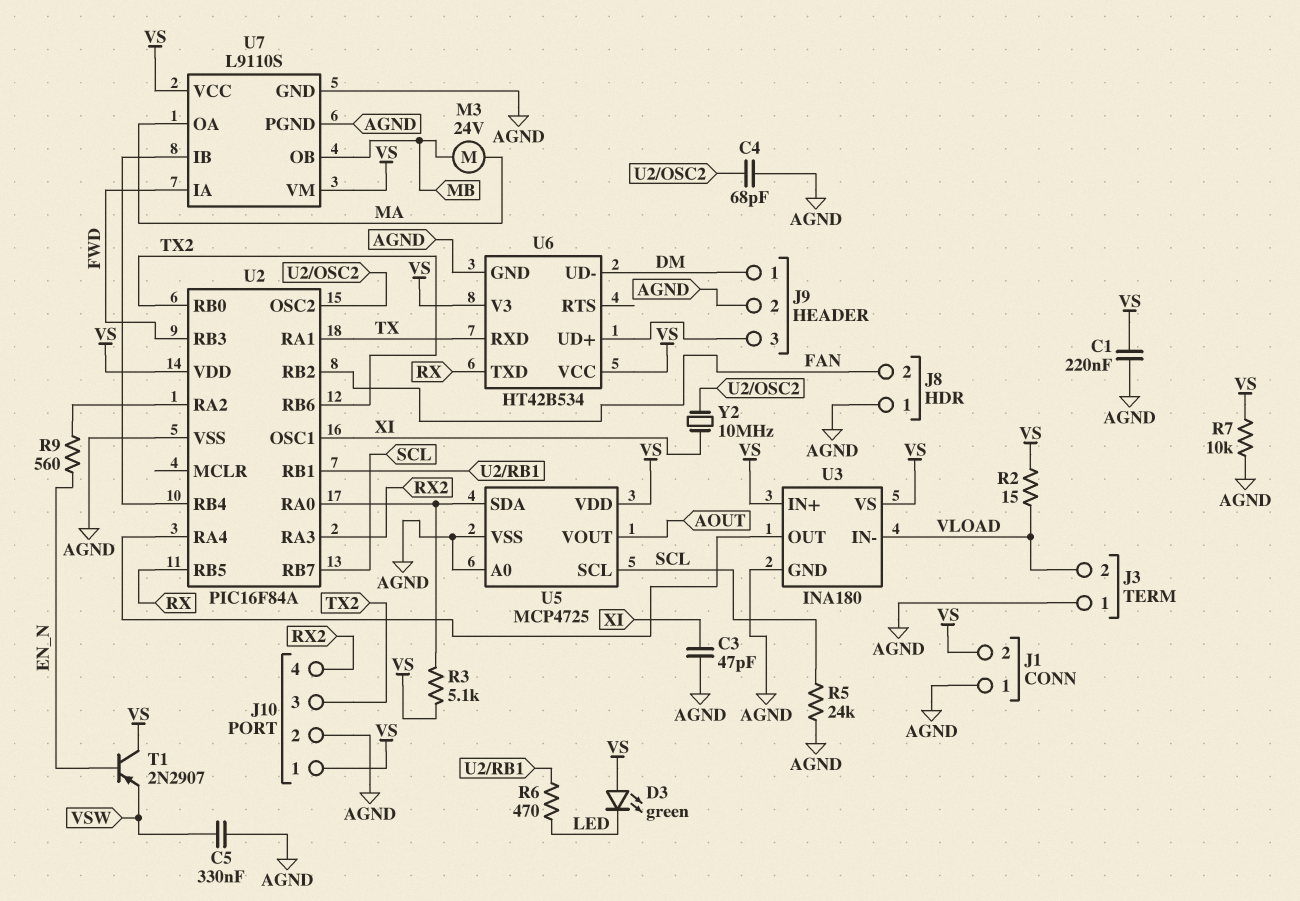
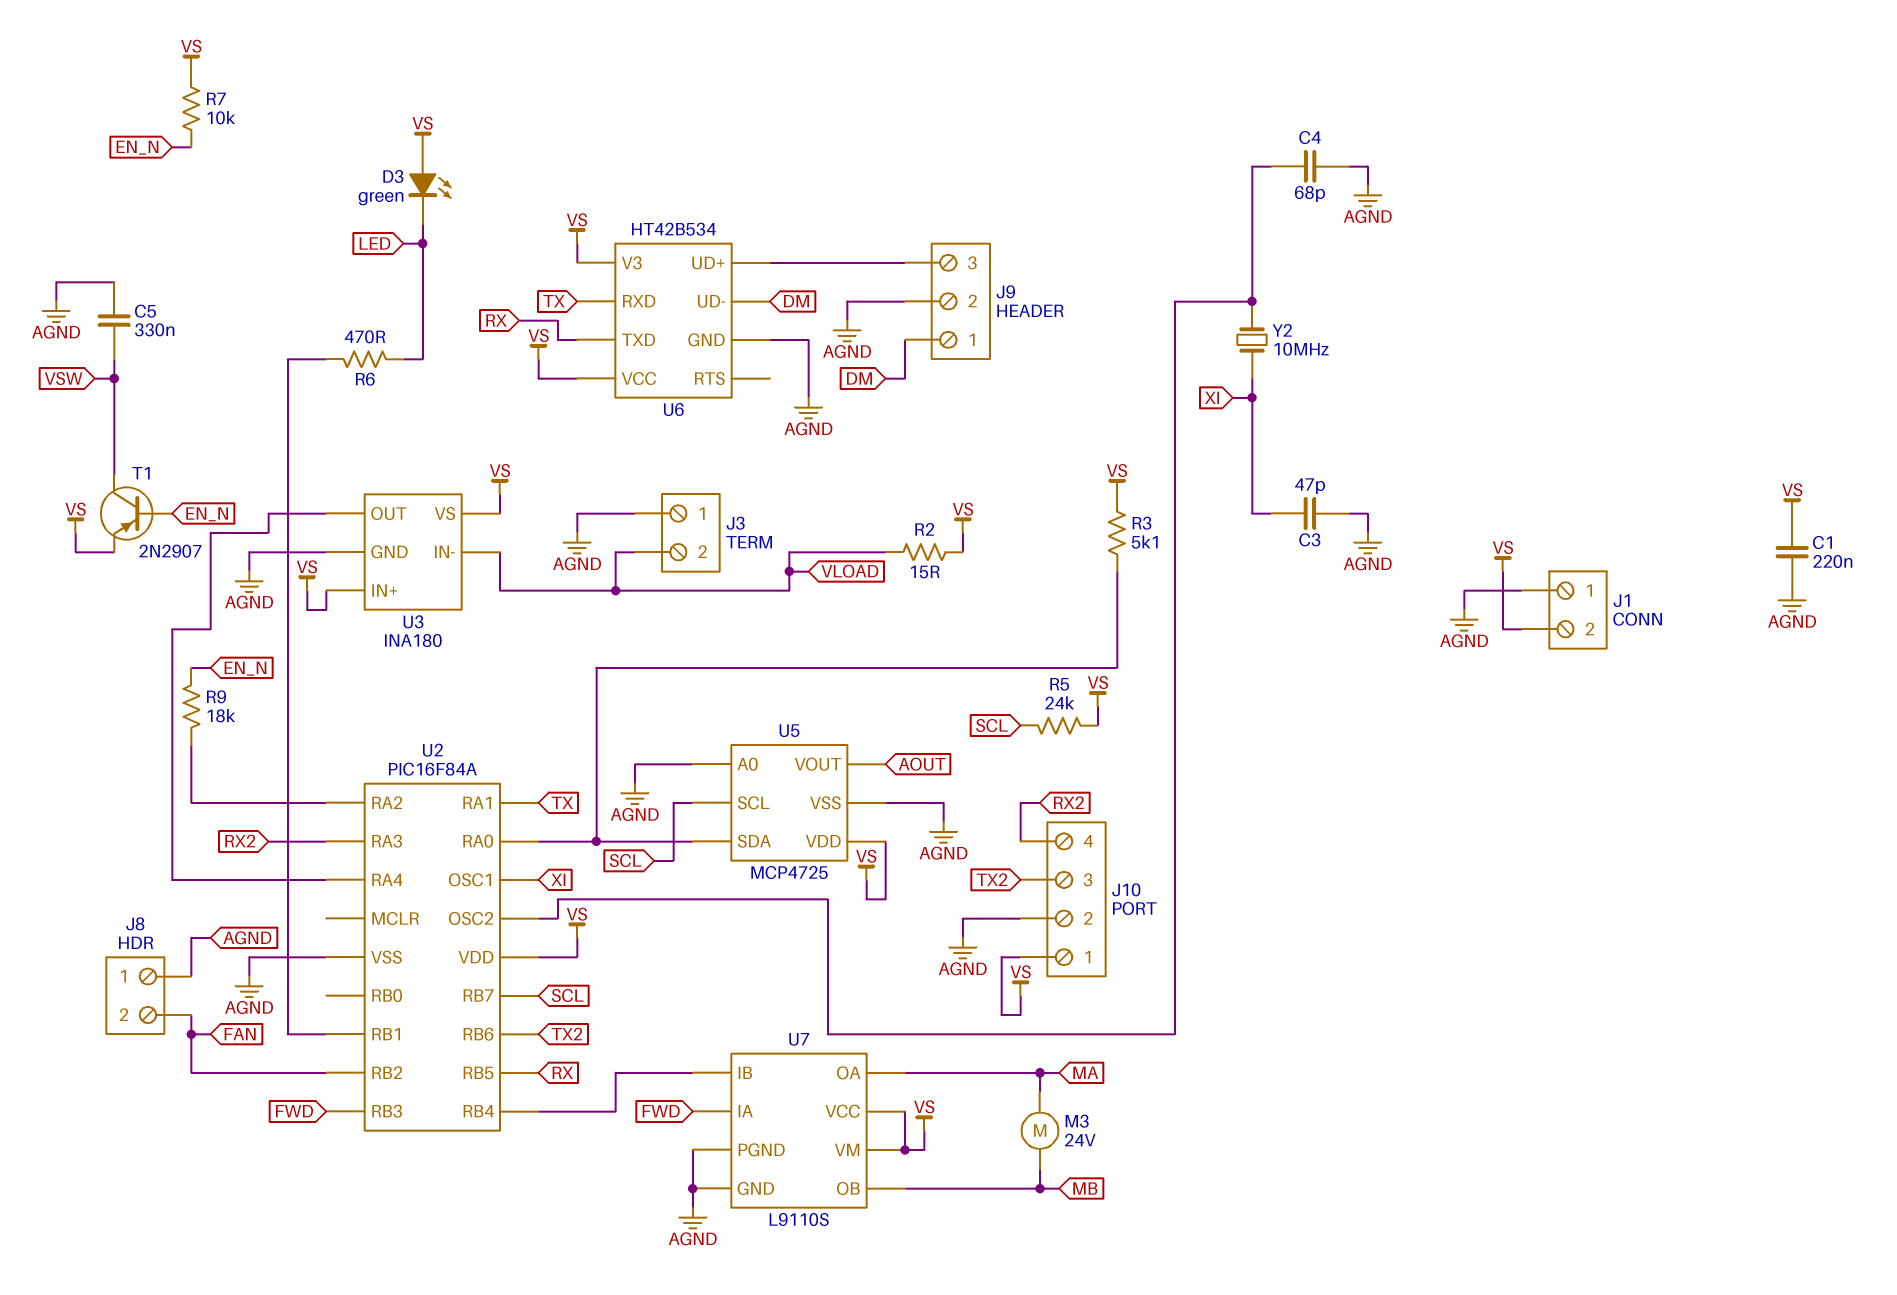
R5: 24k (AGND, SCL) -> 24k (SCL, VS)
R7: 10k (AGND, VS) -> 10k (EN_N, VS)
R9: 560 (EN_N, U2/RA2) -> 18k (EN_N, U2/RA2)
T1: PNP 2N2907 (B EN_N, C VS, E VSW) -> PNP 2N2907 (B EN_N, C VSW, E VS)
U2 pin RB0: TX2 -> none

